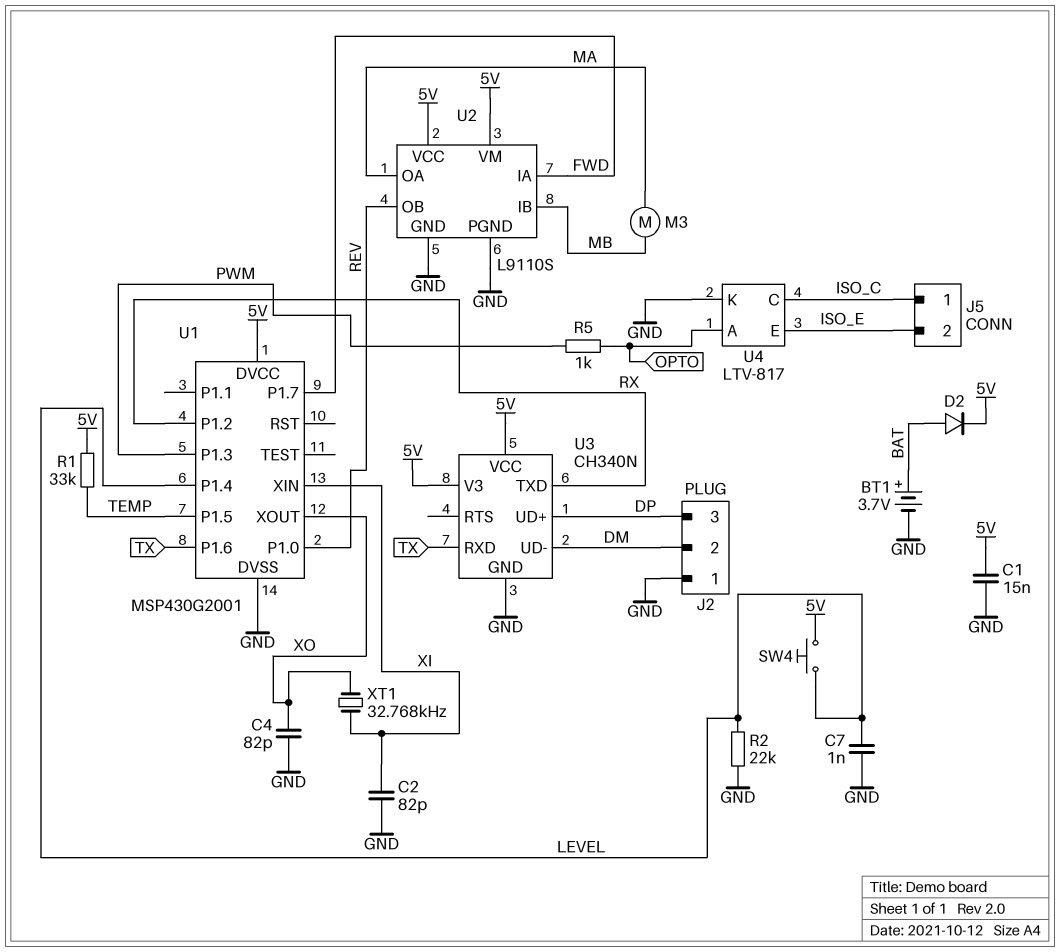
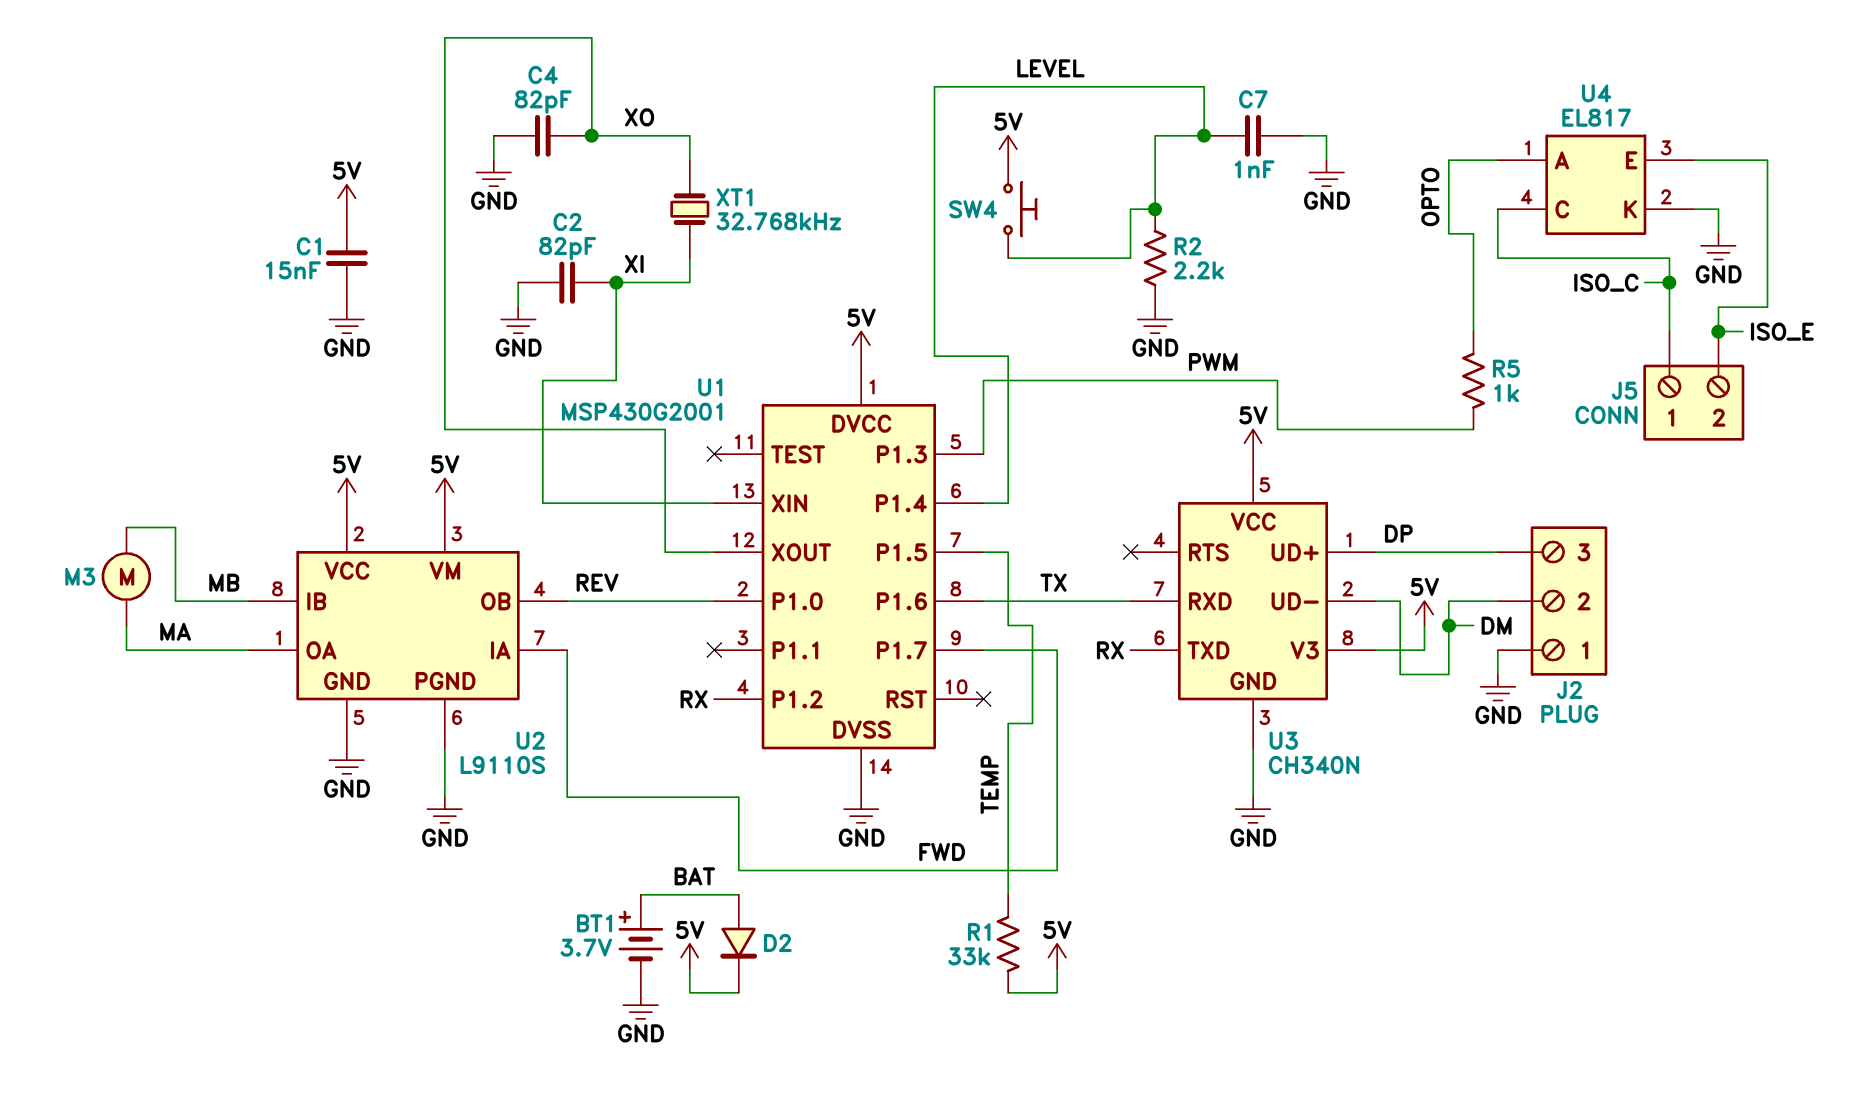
R2: 22k (GND, LEVEL) -> 2.2k (GND, LEVEL)
U4: LTV-817 -> EL817

